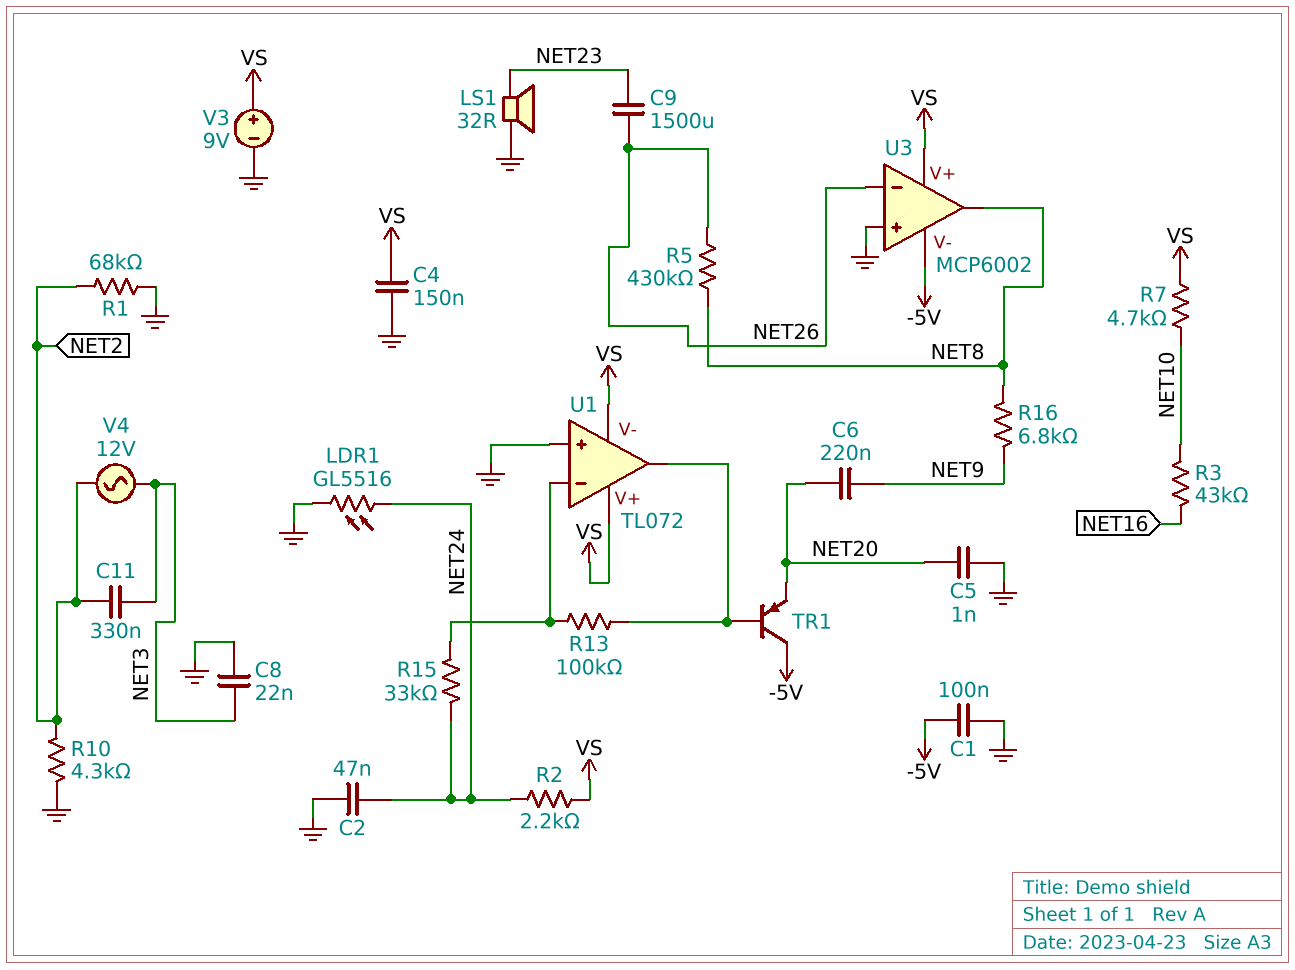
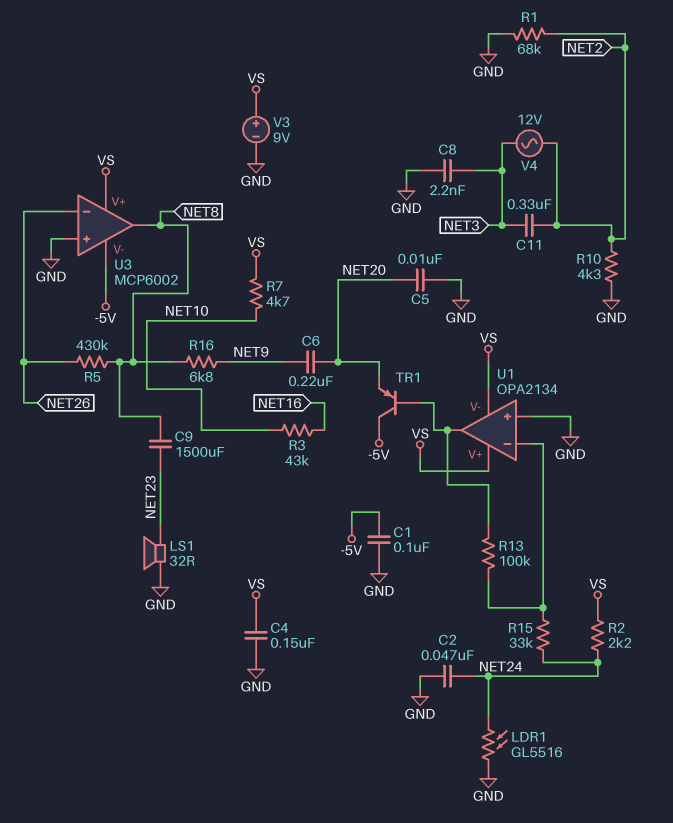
C5: 1nF (GND, NET20) -> 10nF (GND, NET20)
C8: 22nF (GND, NET3) -> 2.2nF (GND, NET3)
C9: 1500uF (NET23, NET26) -> 1500uF (NET8, NET23)
U1: TL072 -> OPA2134

